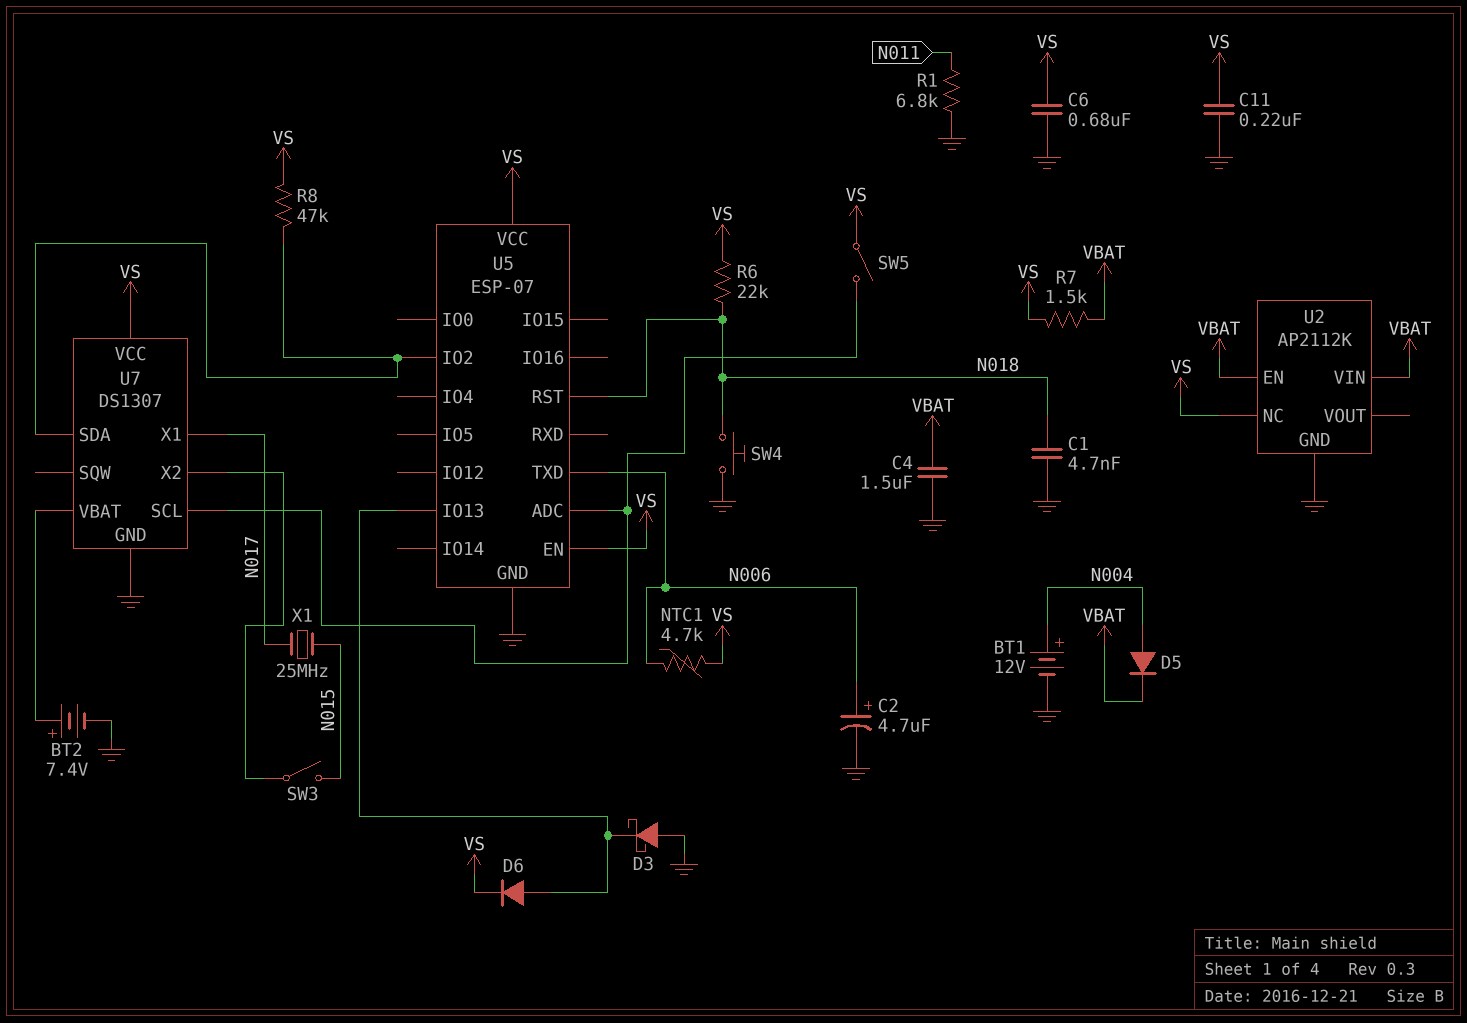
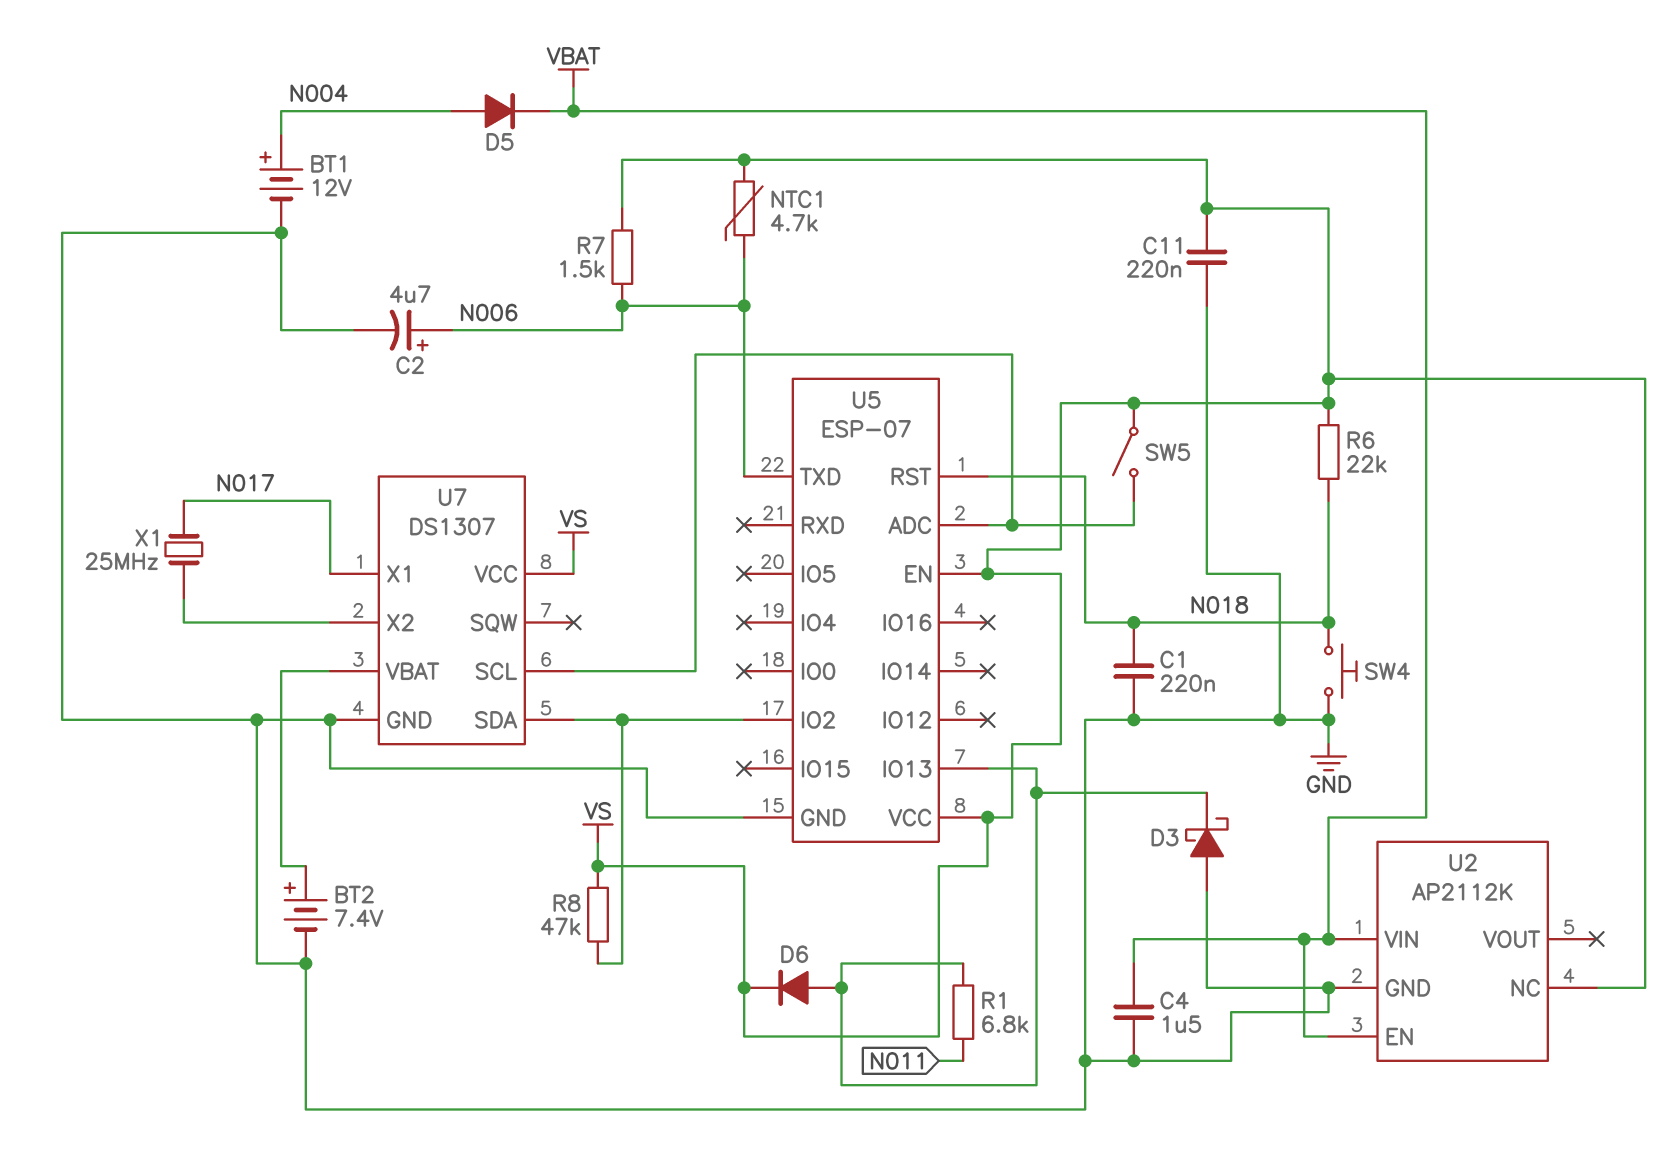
C1: 4.7nF (GND, N018) -> 220nF (GND, N018)
C6: 680nF (GND, VS) -> none
R1: 6.8k (GND, N011) -> 6.8k (N011, U5/IO13)
R7: 1.5k (VBAT, VS) -> 1.5k (N006, VS)
SW3: switch (N015, U7/X2) -> none
X1: 25MHz (N015, N017) -> 25MHz (N017, U7/X2)

